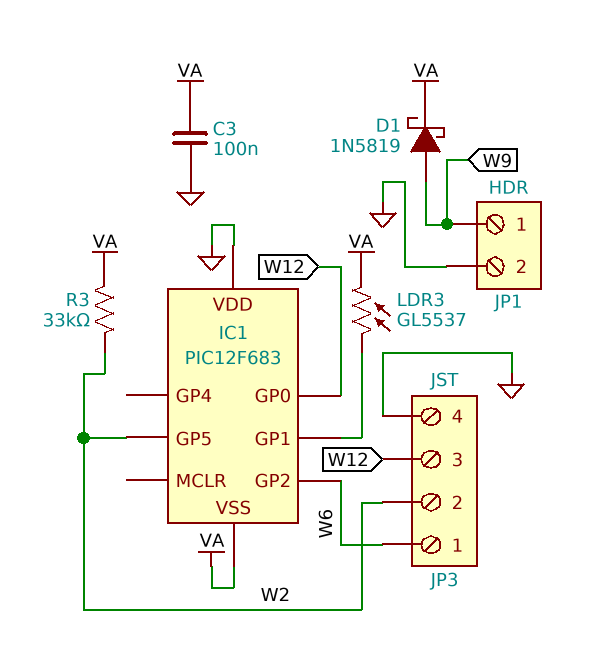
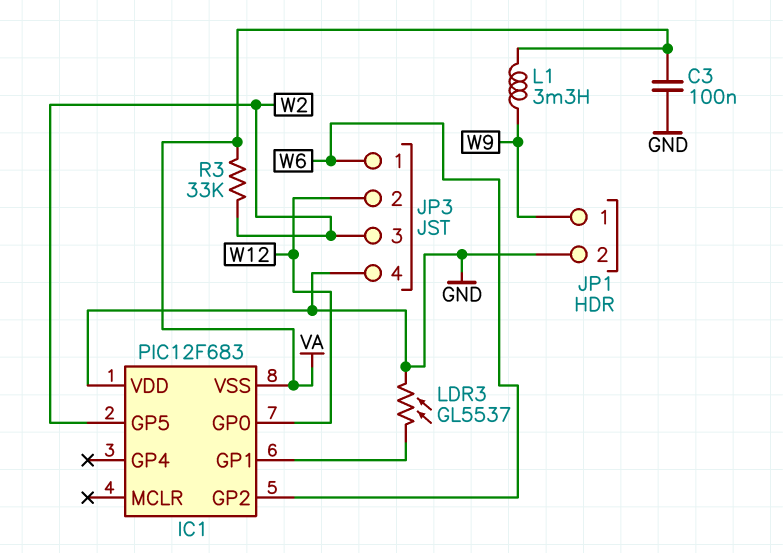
D1: schottky 1N5819 (A W9, K VA) -> none
JP3 pin 2: W2 -> W12
JP3 pin 3: W12 -> W2
L1: none -> 3.3mH (VA, W9)
LDR3: GL5537 (IC1/GP1, VA) -> GL5537 (GND, IC1/GP1)

